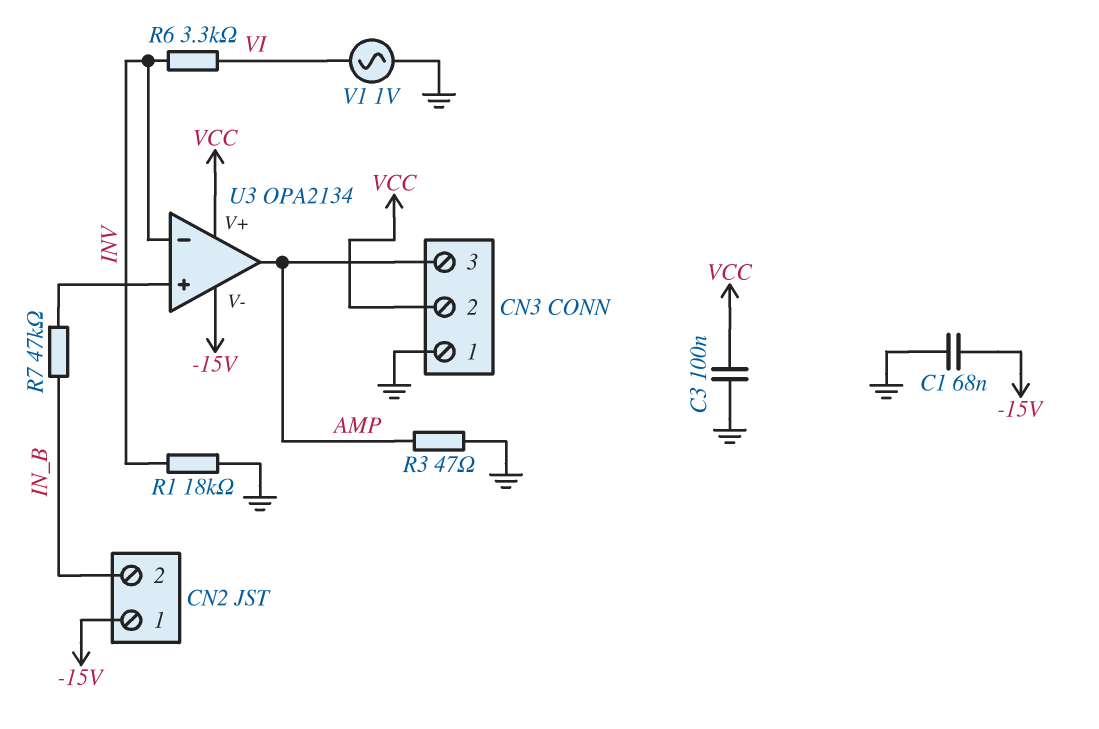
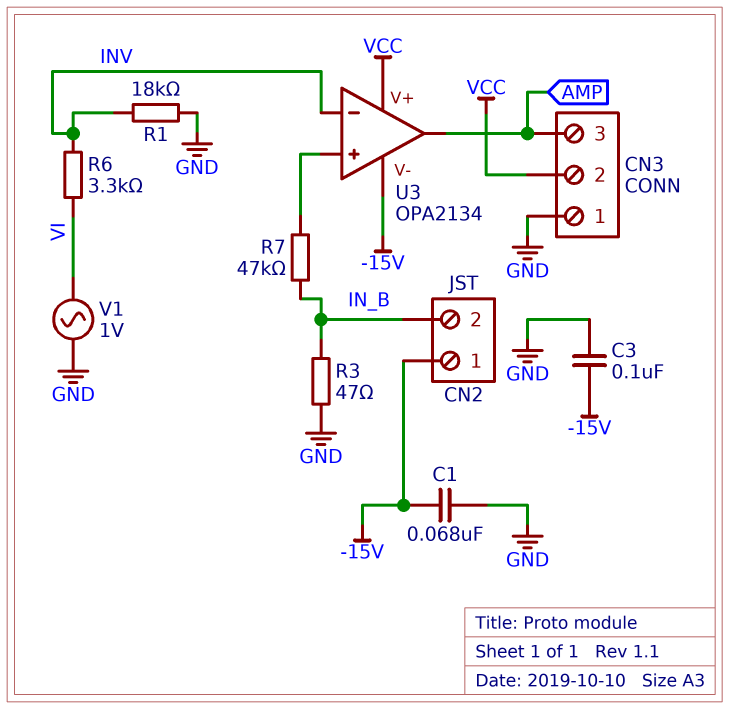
C3: 100nF (GND, VCC) -> 100nF (-15V, GND)
R3: 47 (AMP, GND) -> 47 (GND, IN_B)

